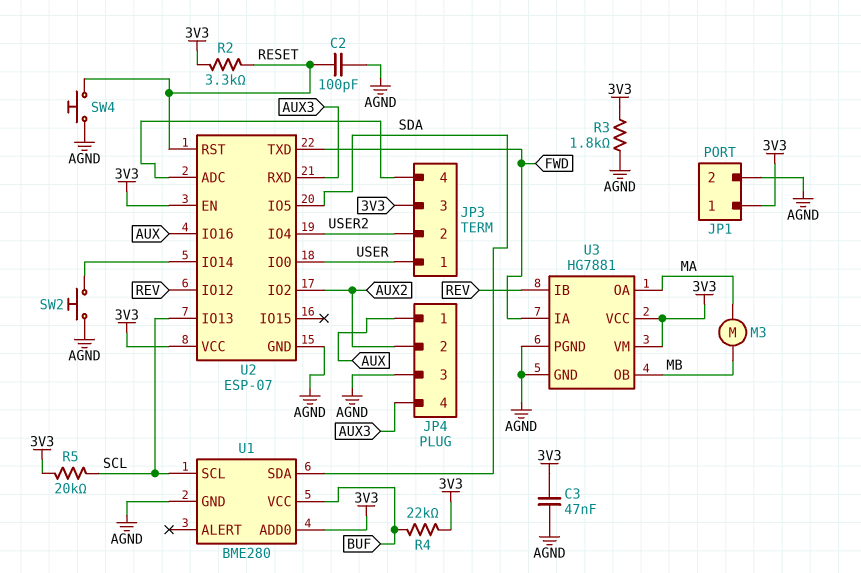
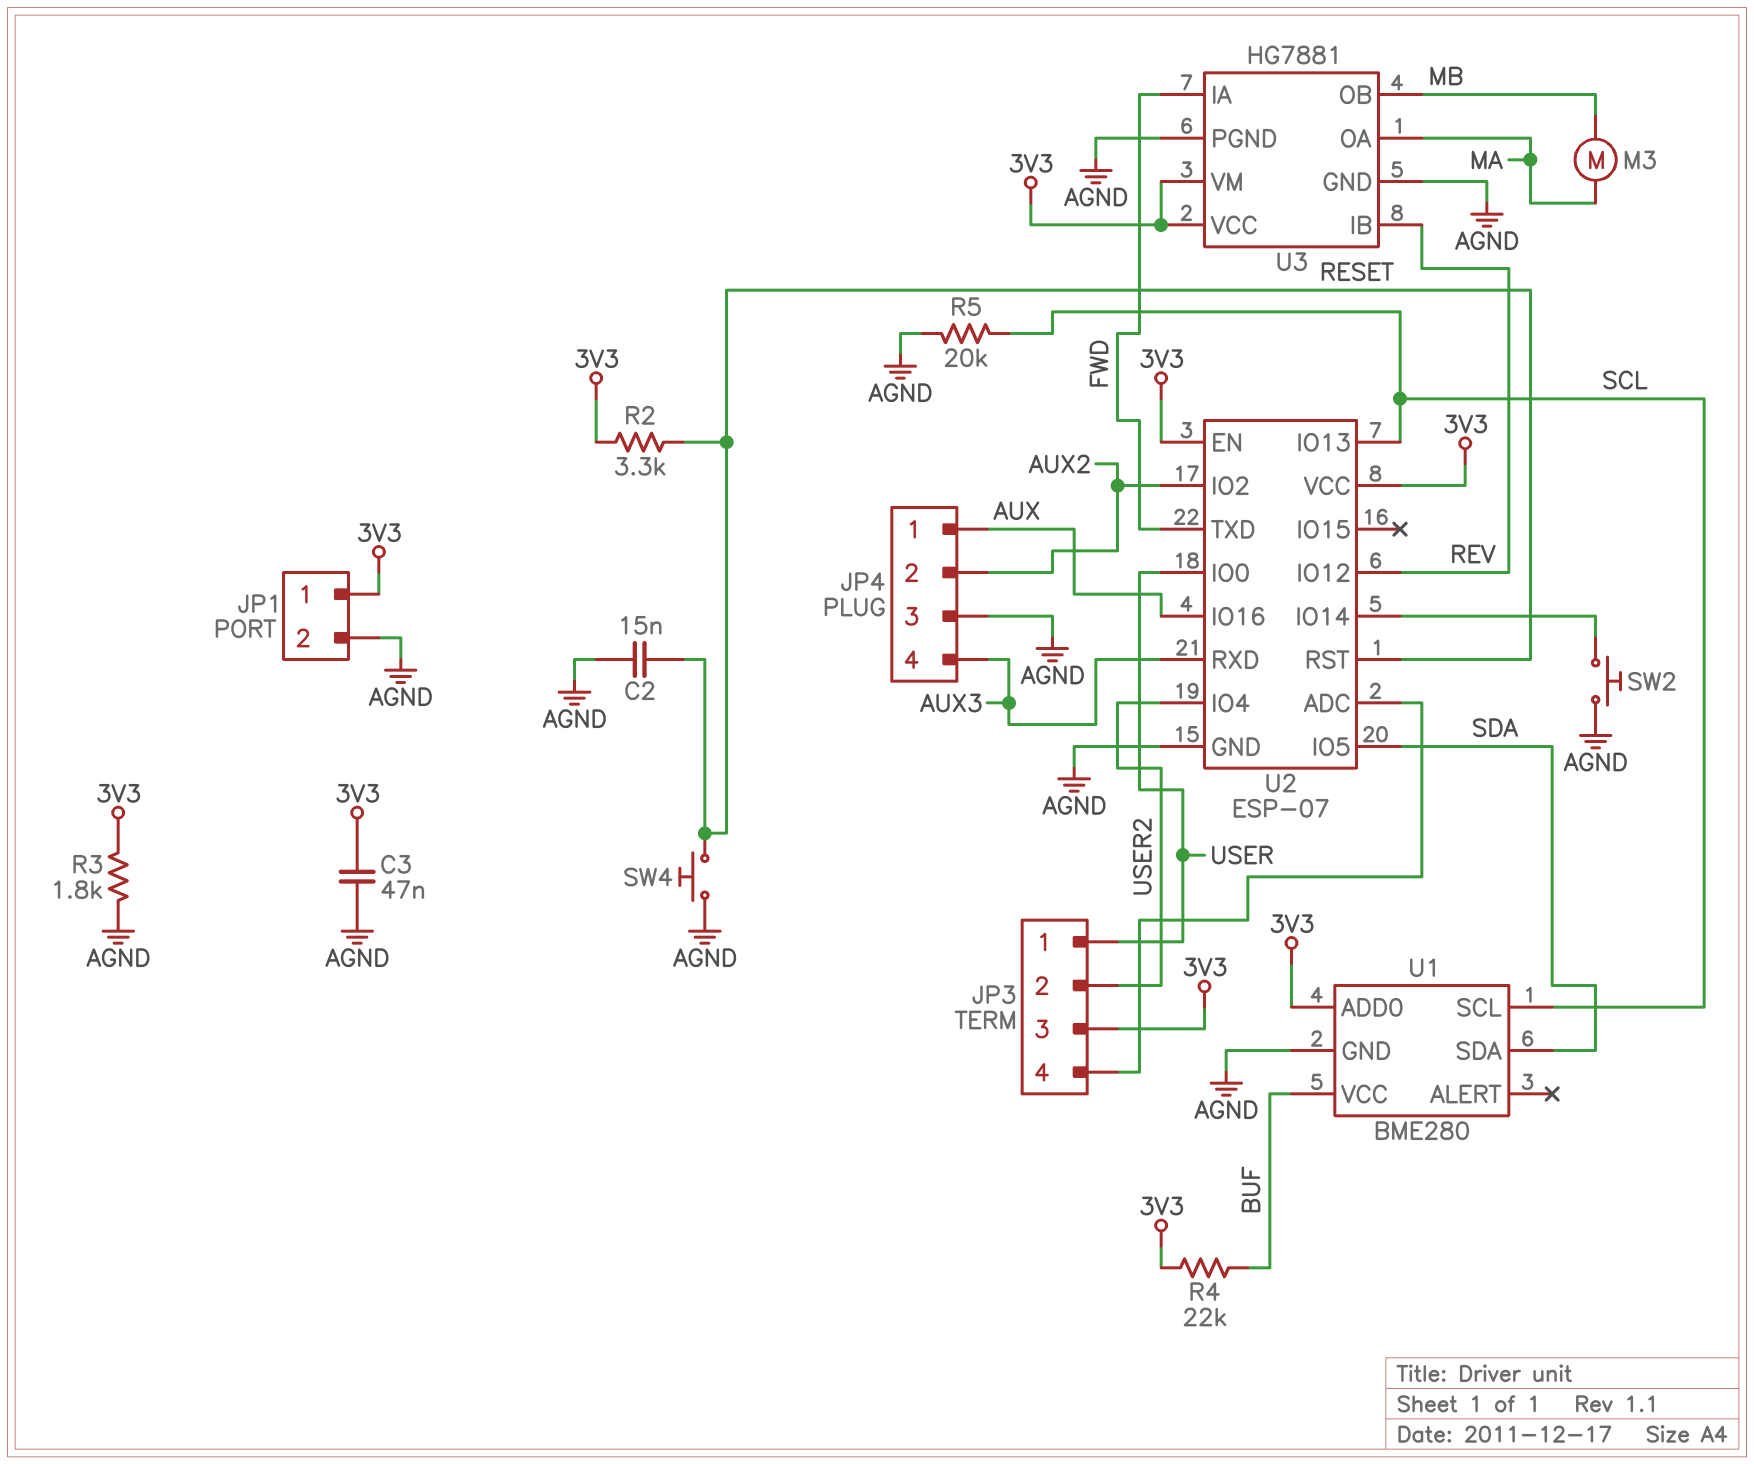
C2: 100pF (AGND, RESET) -> 15nF (AGND, RESET)
R5: 20k (3V3, SCL) -> 20k (AGND, SCL)

